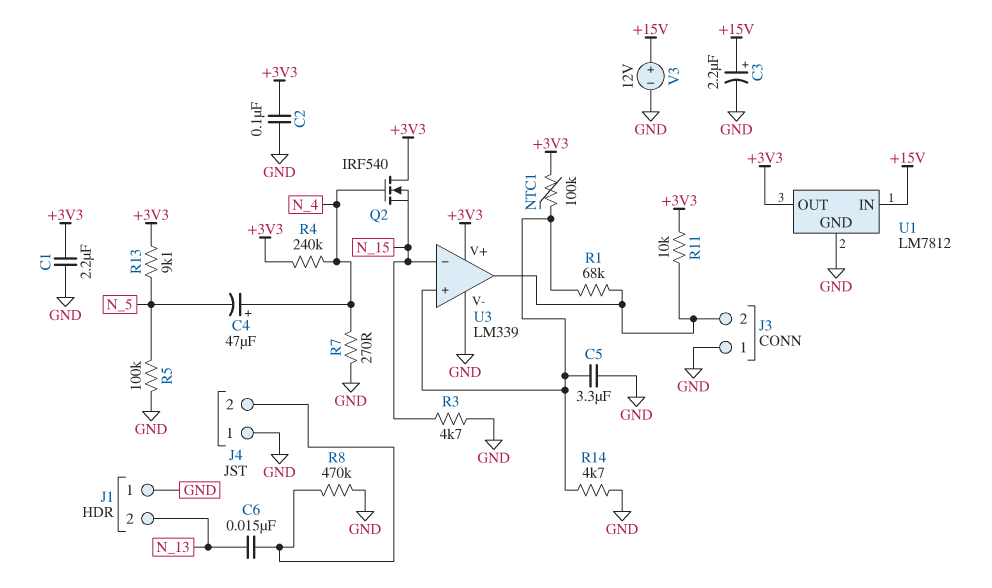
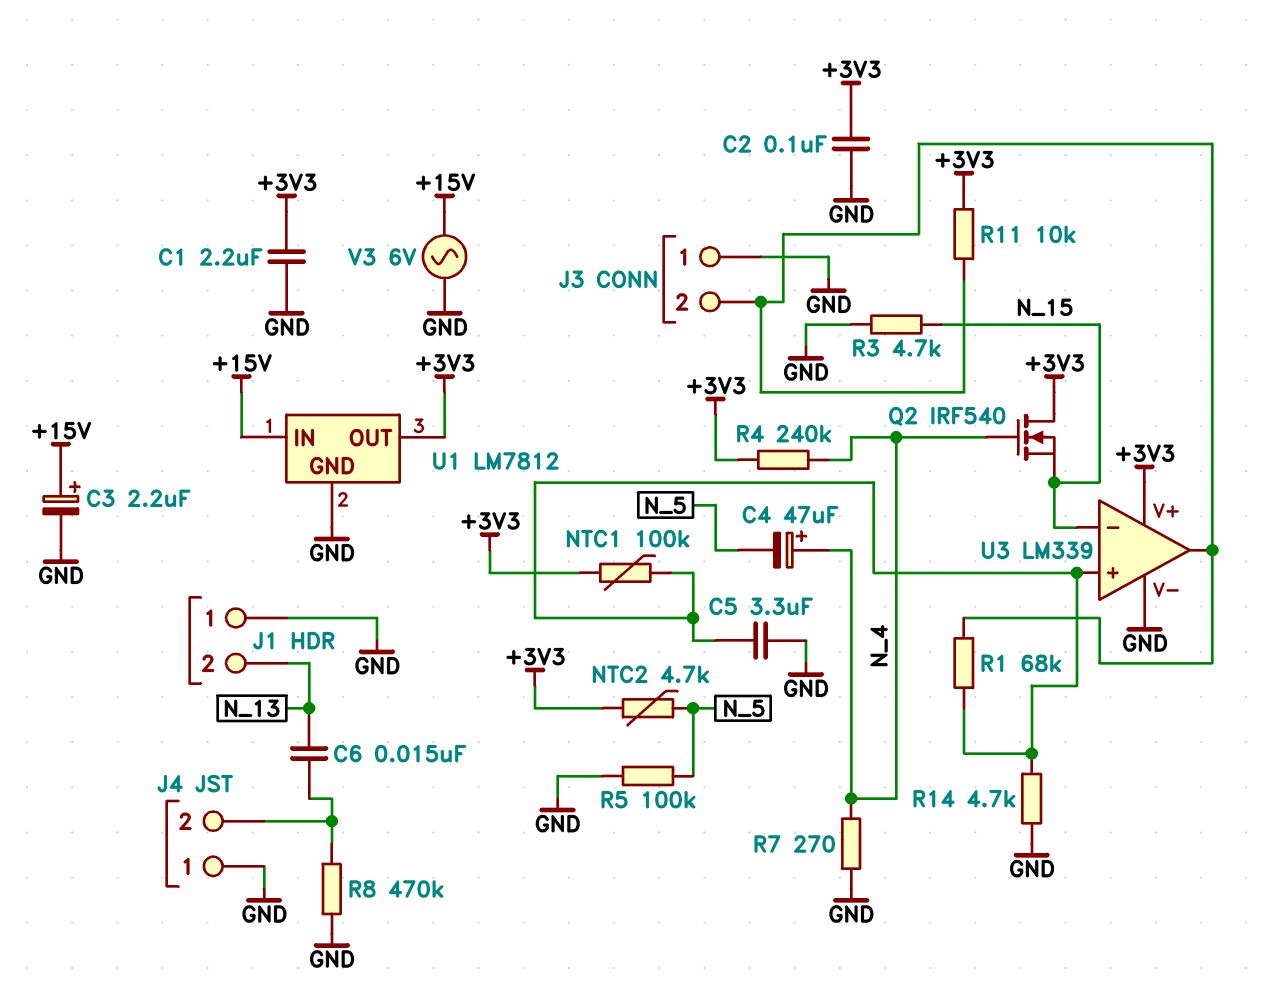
NTC2: none -> 4.7k (+3V3, N_5)
R13: 9.1k (+3V3, N_5) -> none
V3: 12V (plus +15V, minus GND) -> AC 6V (+15V, GND)

